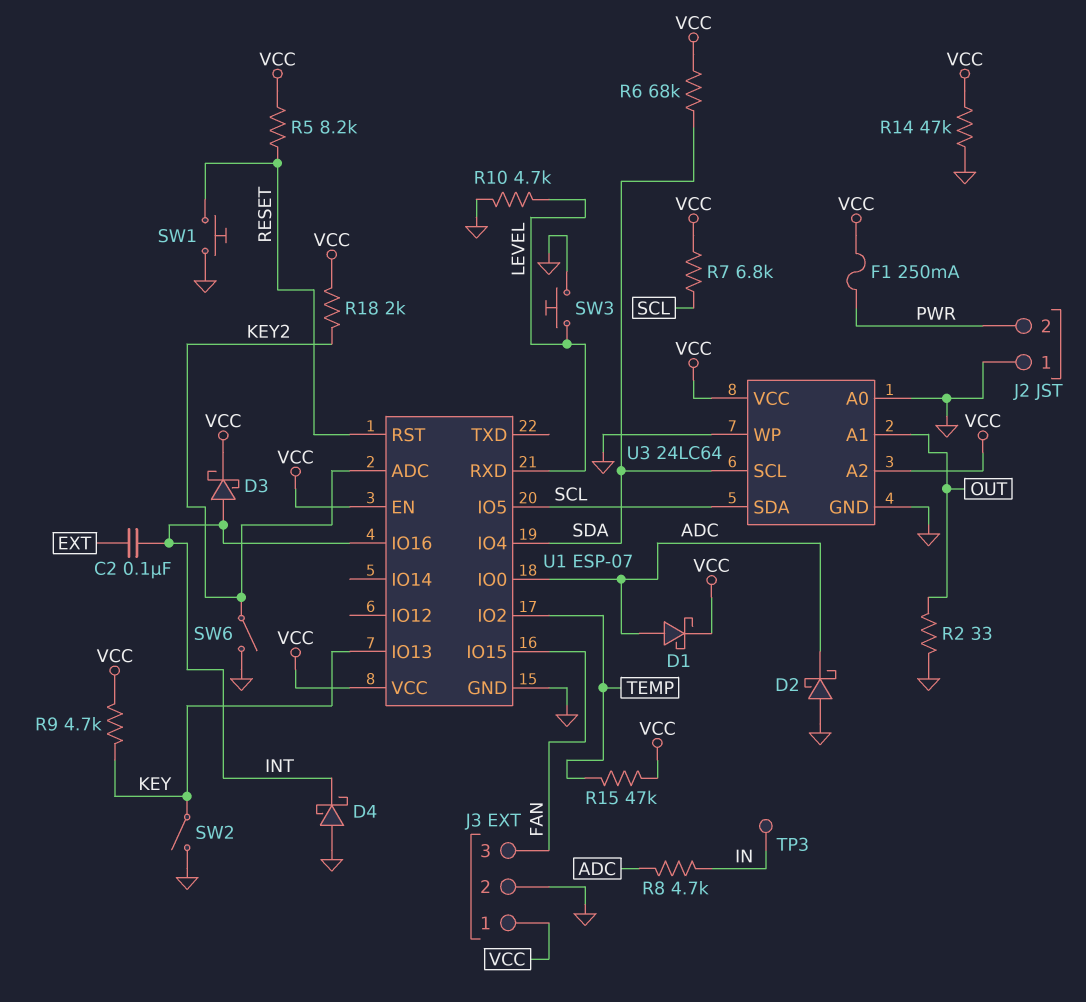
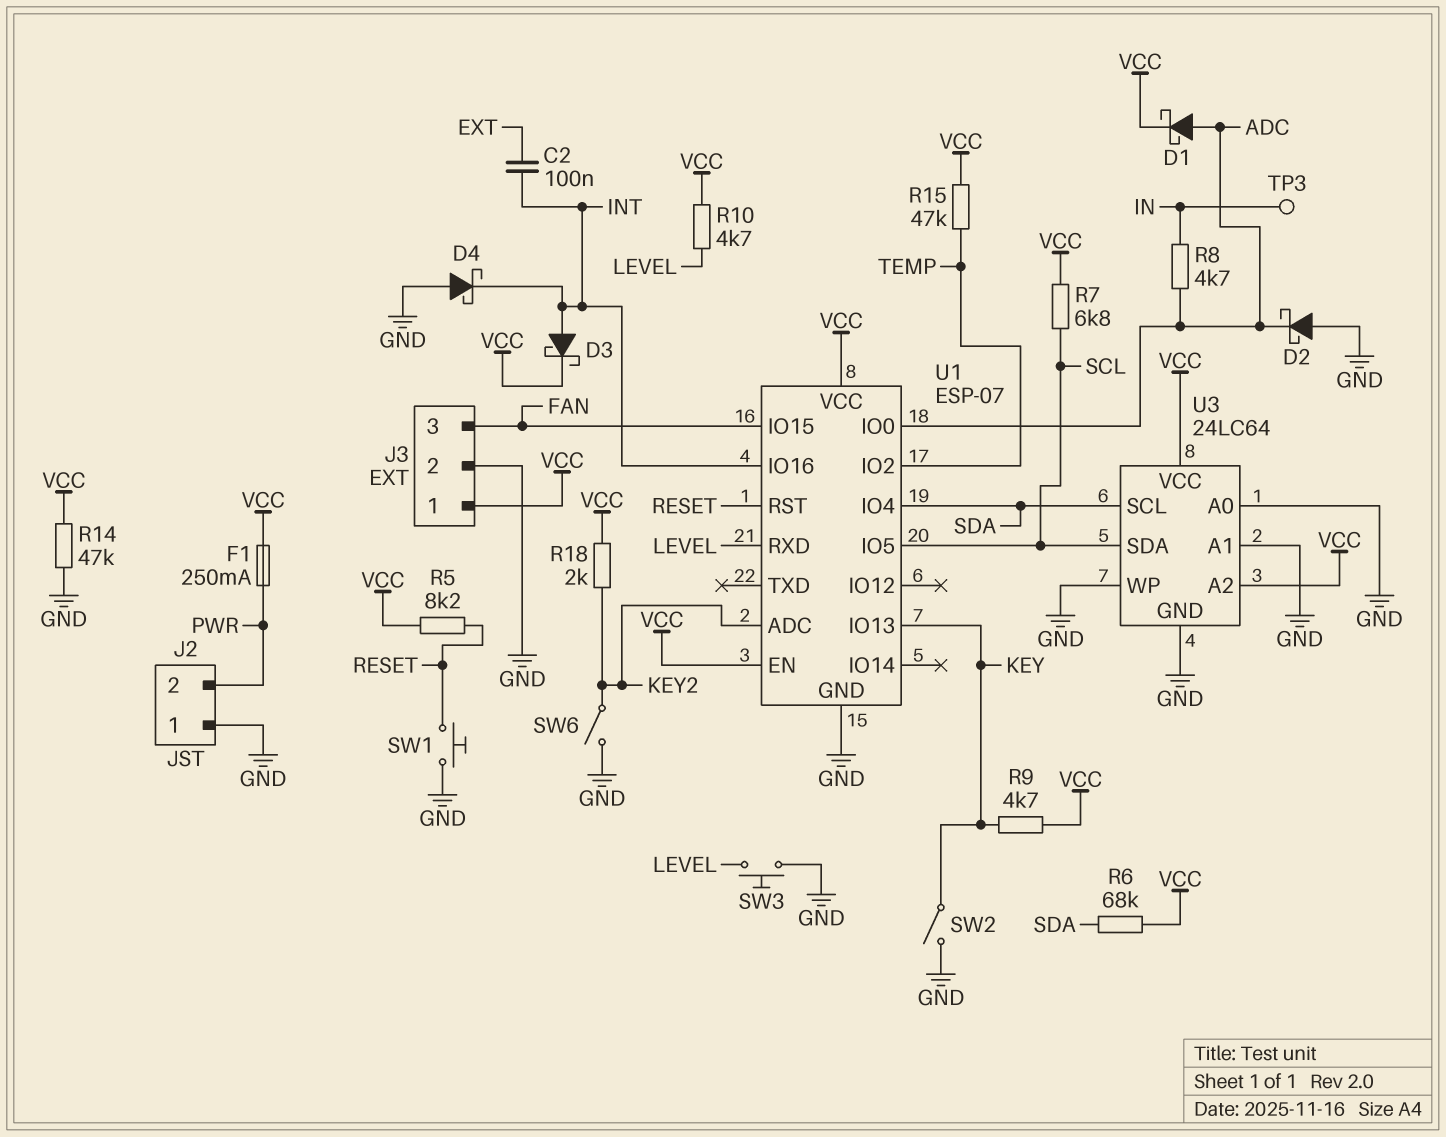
R2: 33 (GND, OUT) -> none
R10: 4.7k (GND, LEVEL) -> 4.7k (LEVEL, VCC)
U3 pin A1: OUT -> GND

